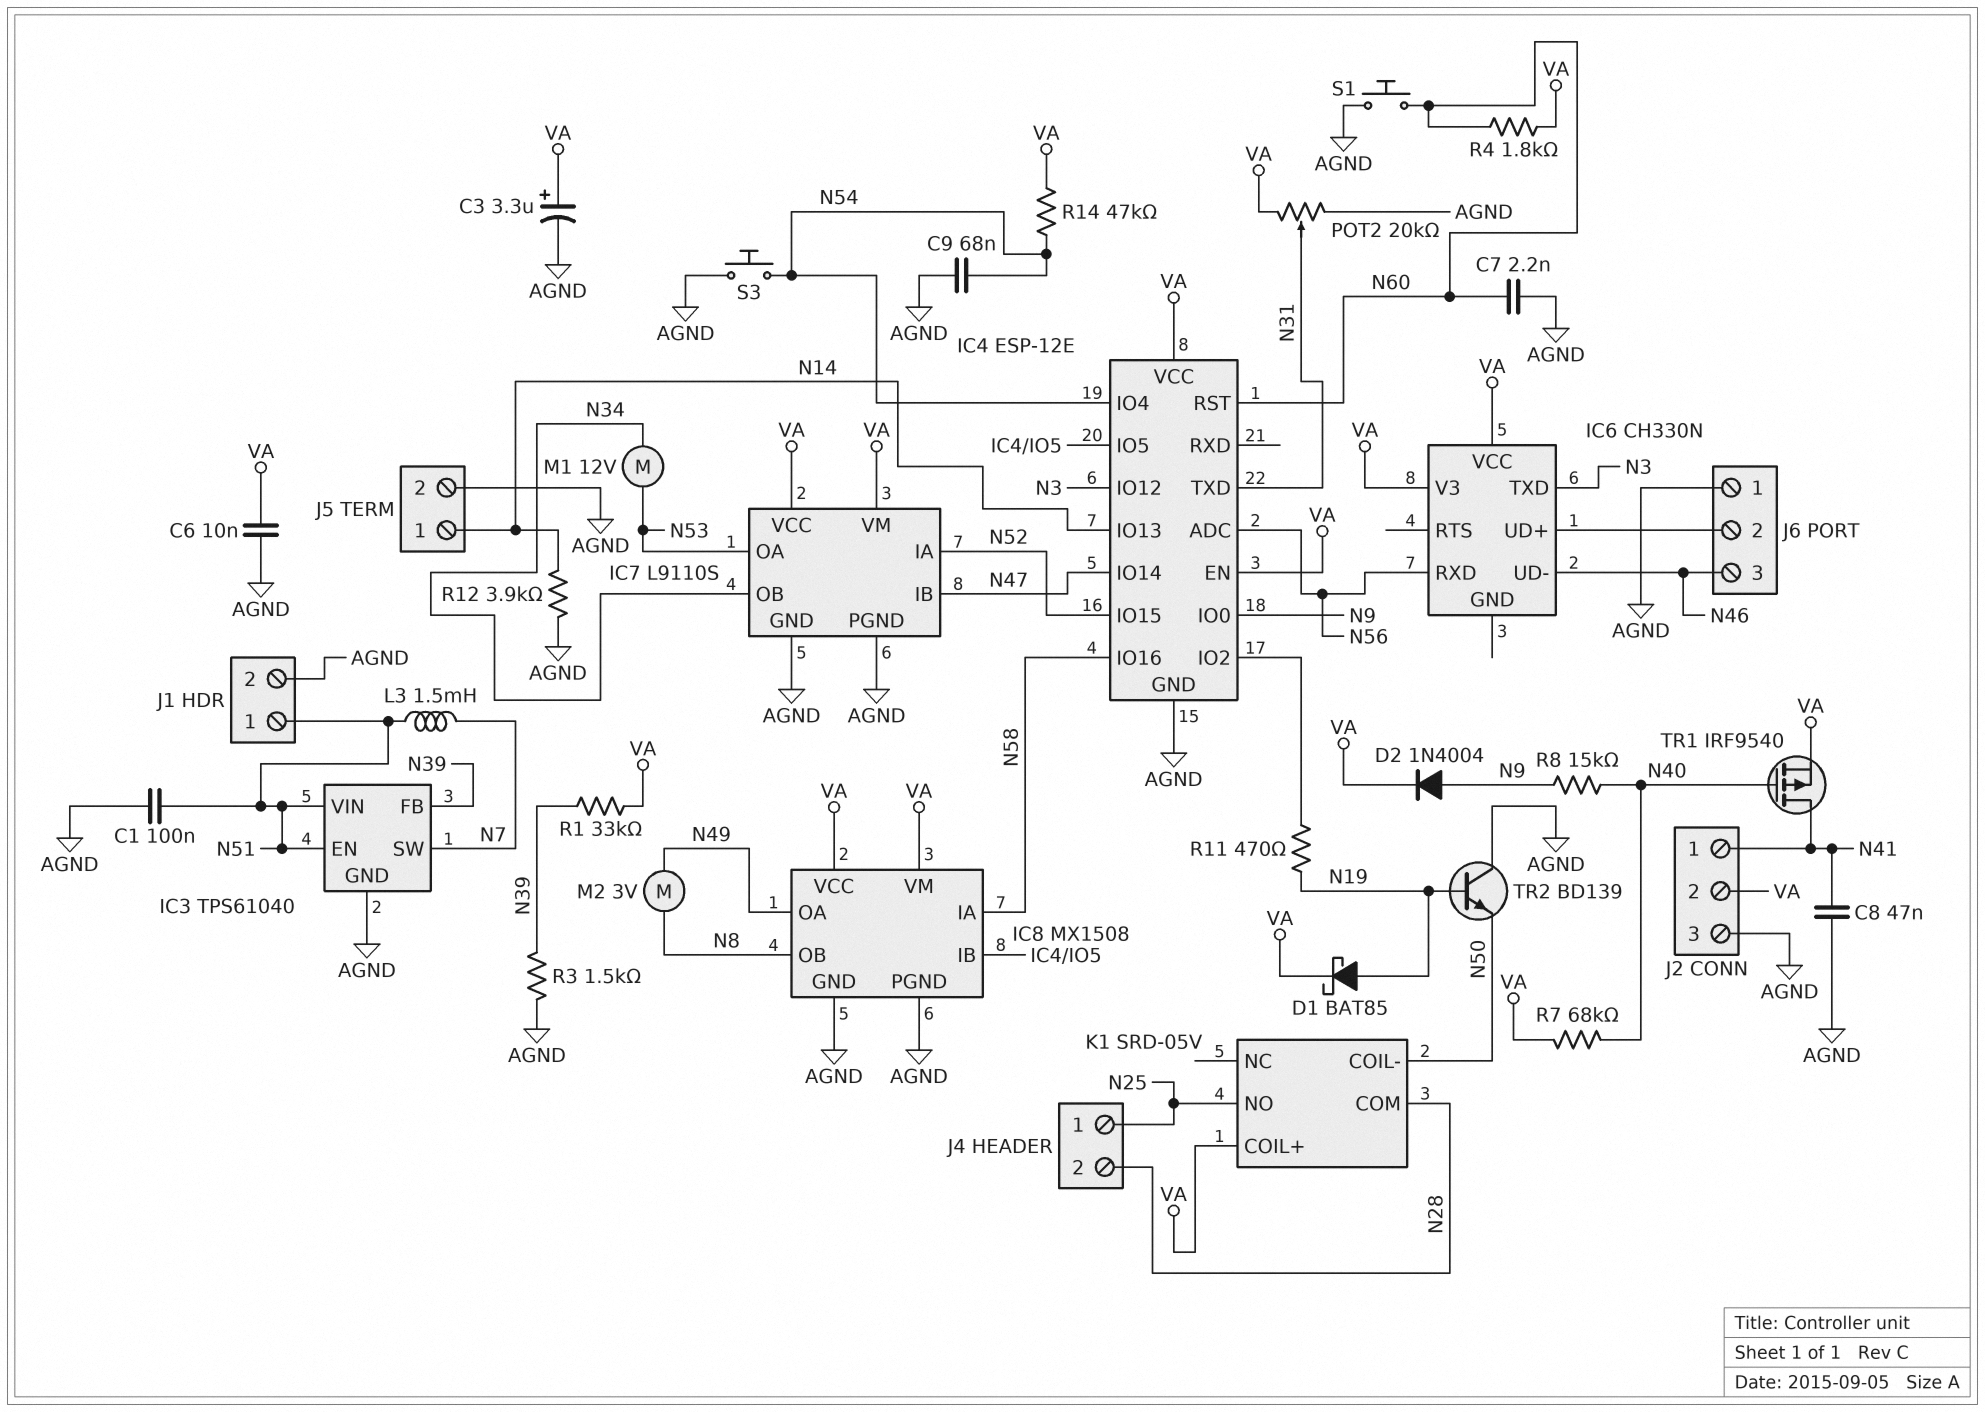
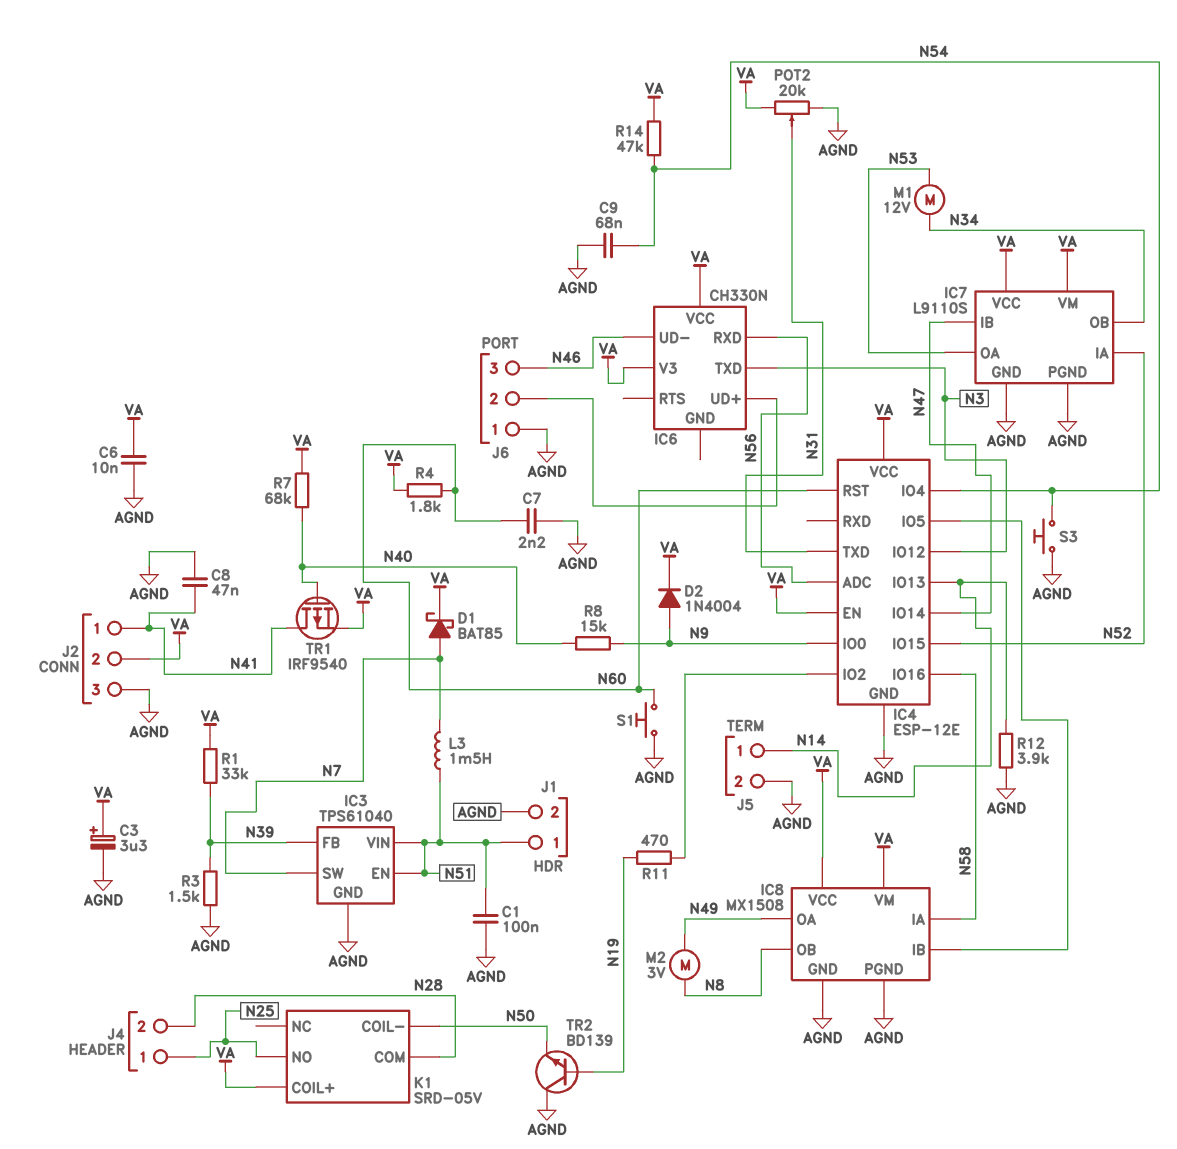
D1: schottky BAT85 (A N19, K VA) -> schottky BAT85 (A N7, K VA)

